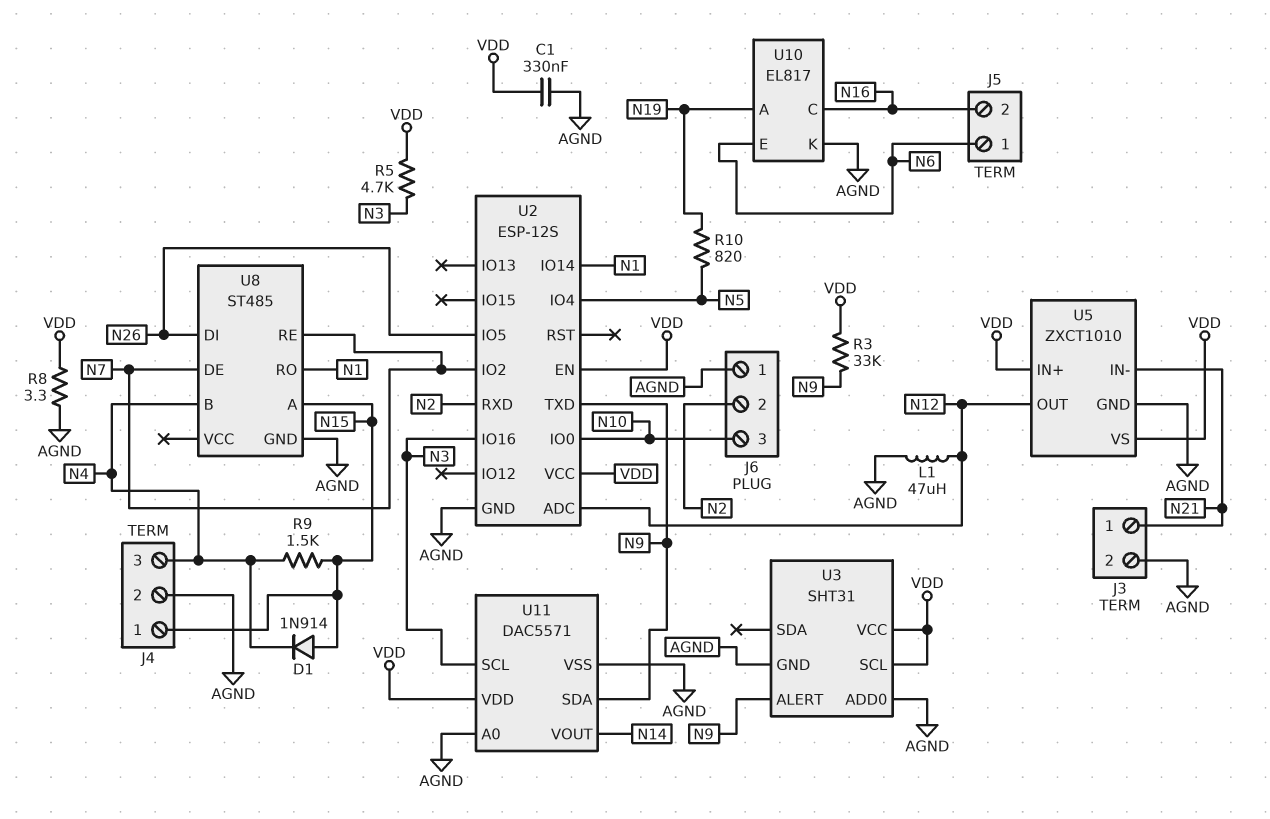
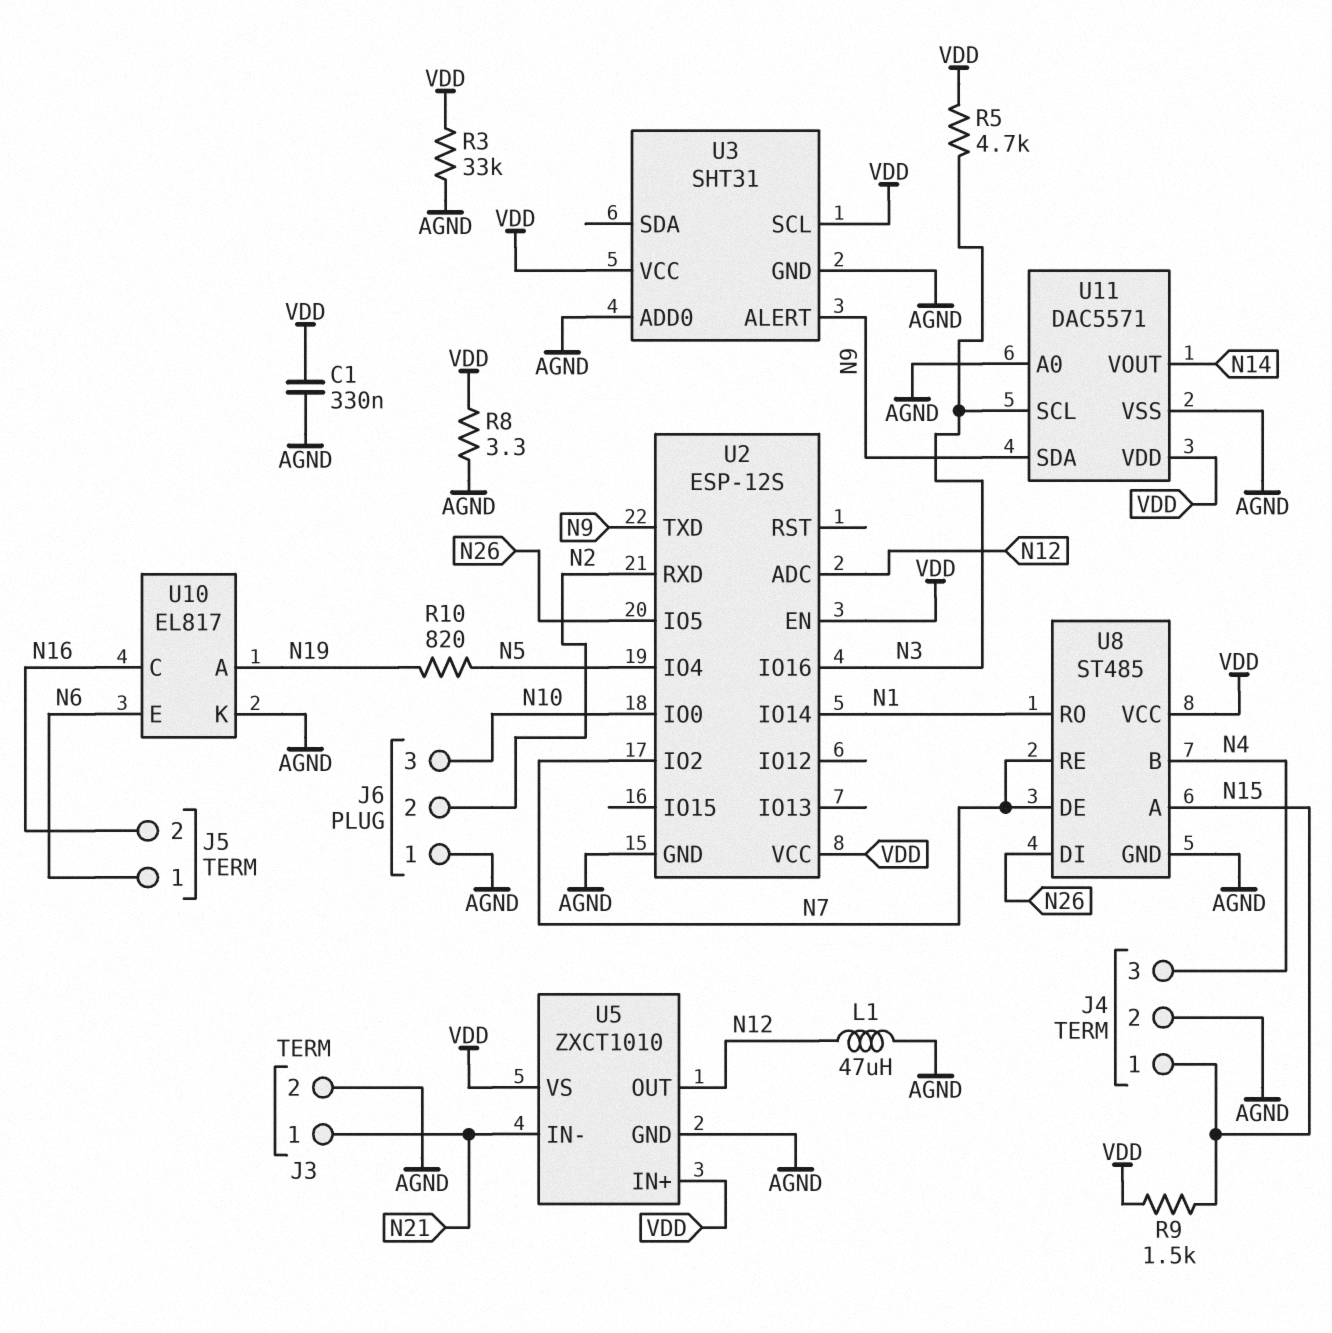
D1: diode 1N914 (A N15, K N4) -> none
R3: 33k (N9, VDD) -> 33k (AGND, VDD)
R9: 1.5k (N4, N15) -> 1.5k (N15, VDD)
U8 pin VCC: none -> VDD

